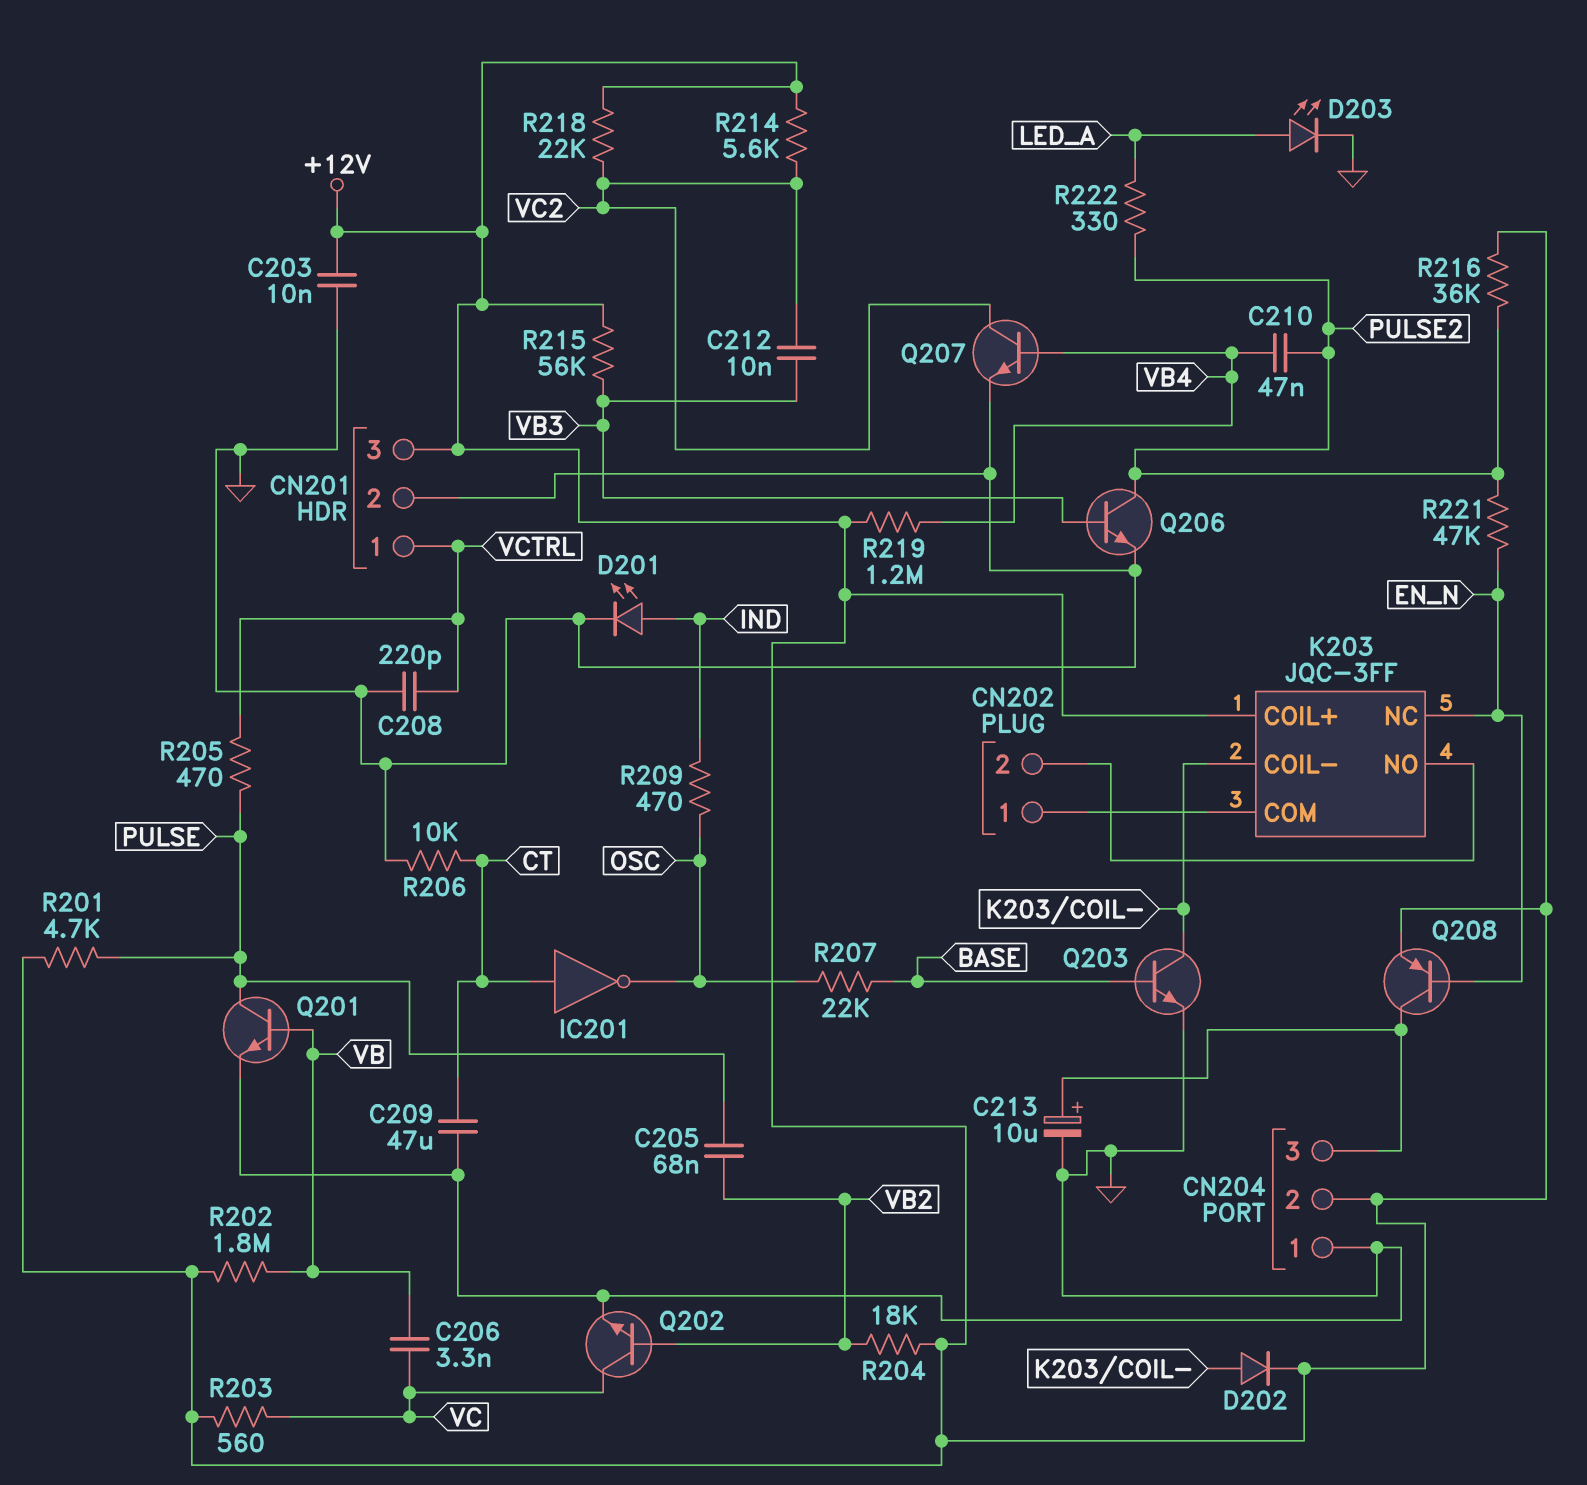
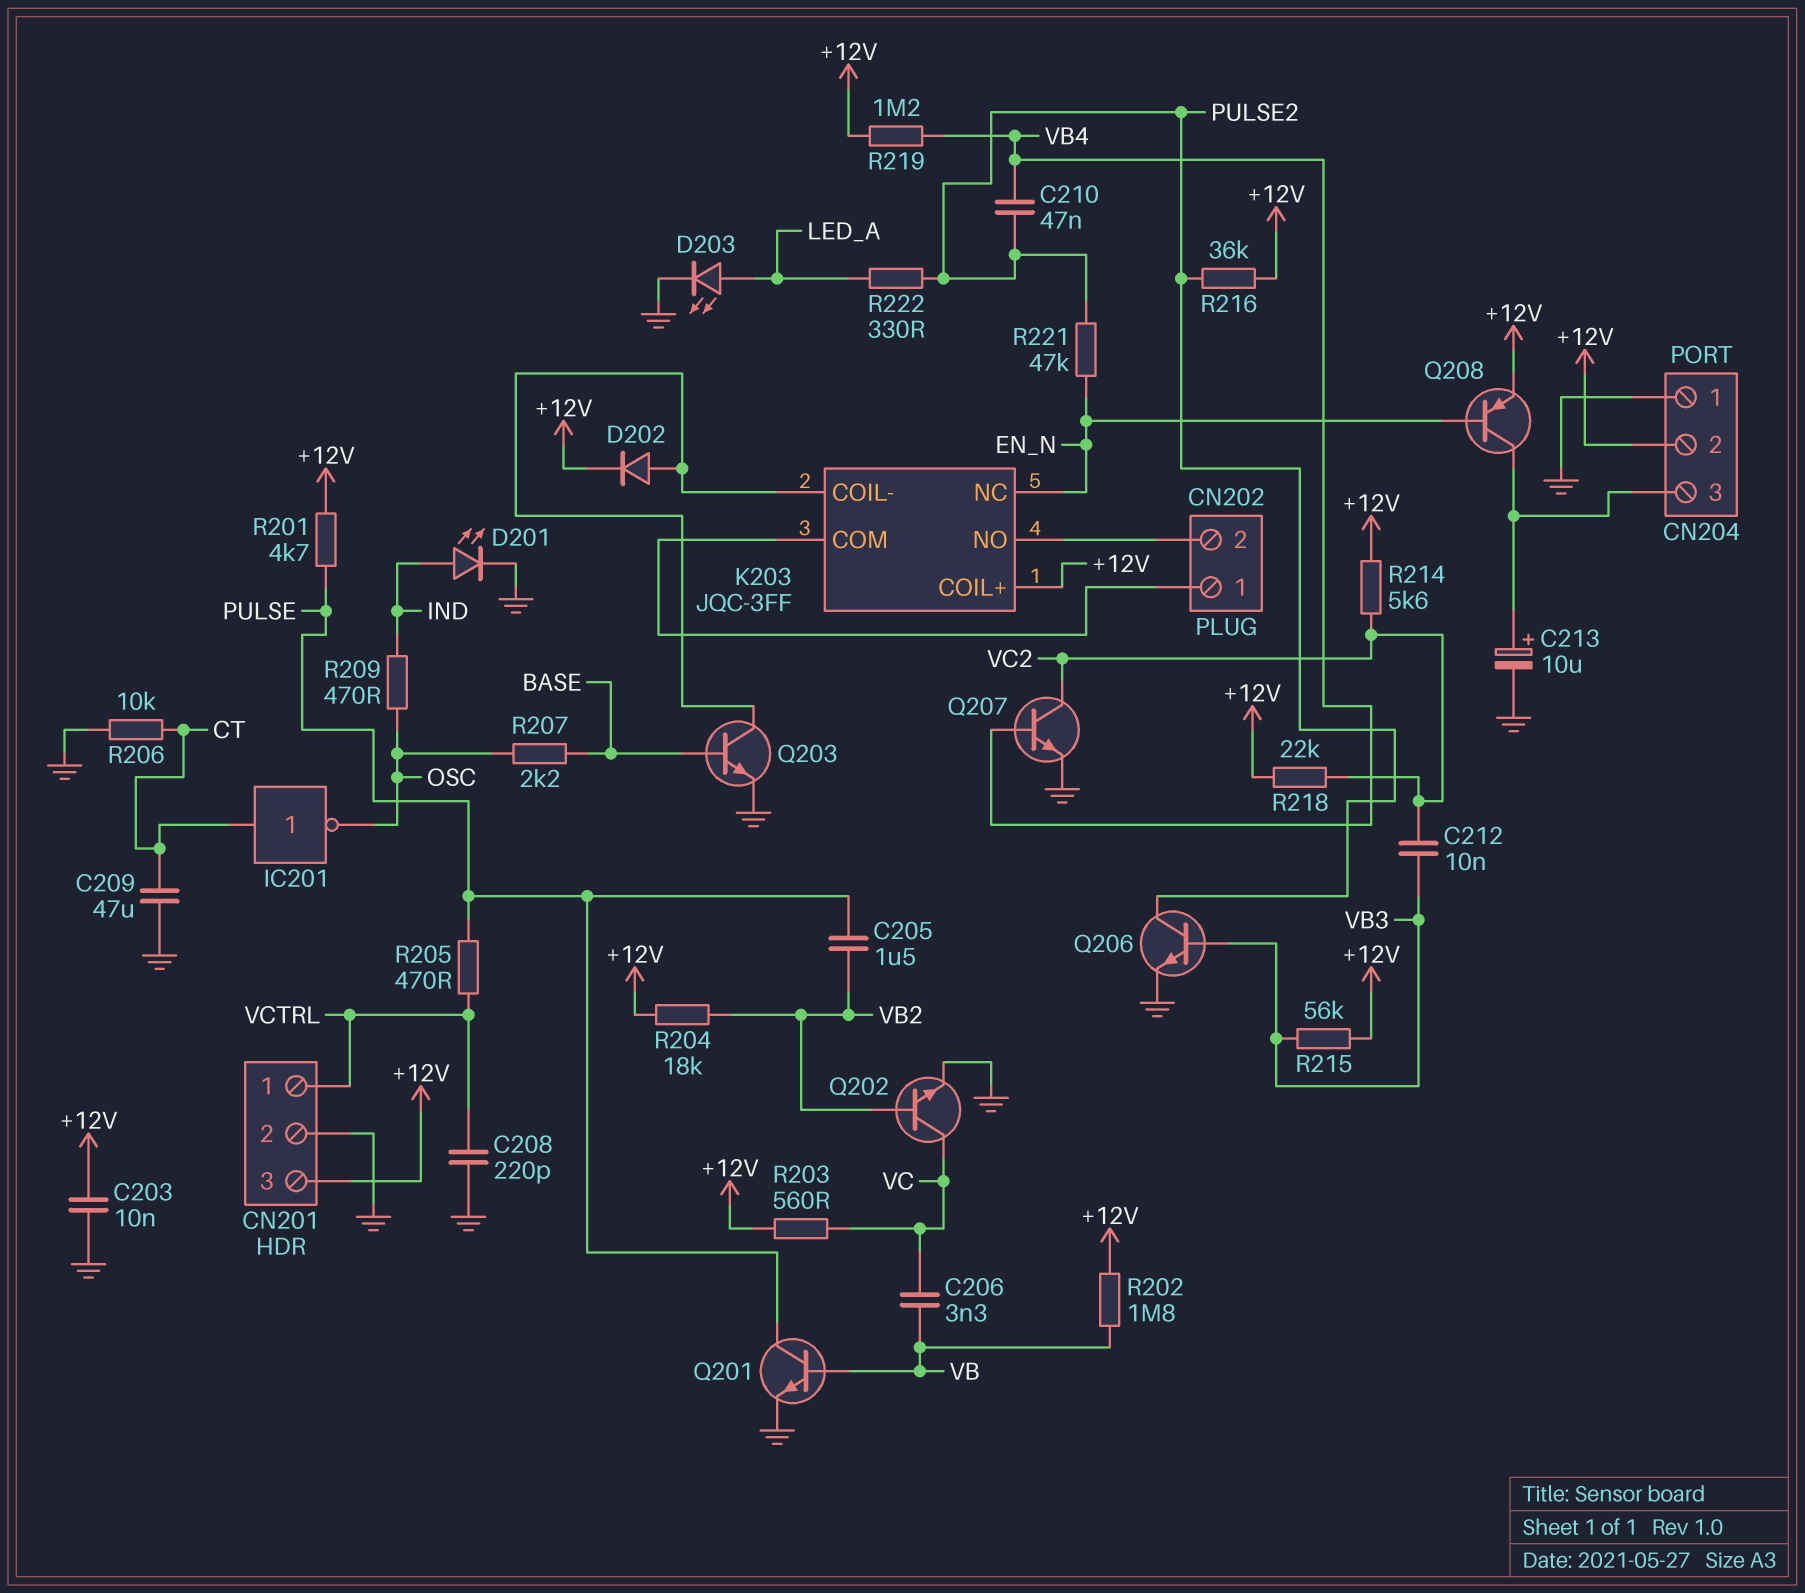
C205: 68nF (PULSE, VB2) -> 1.5uF (PULSE, VB2)
R207: 22k (BASE, OSC) -> 2.2k (BASE, OSC)

